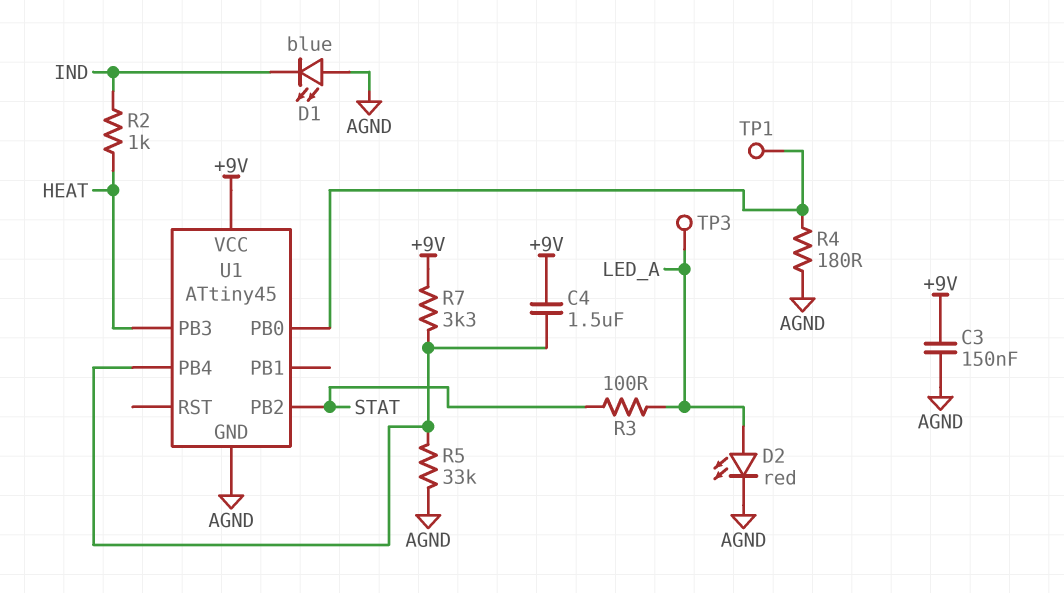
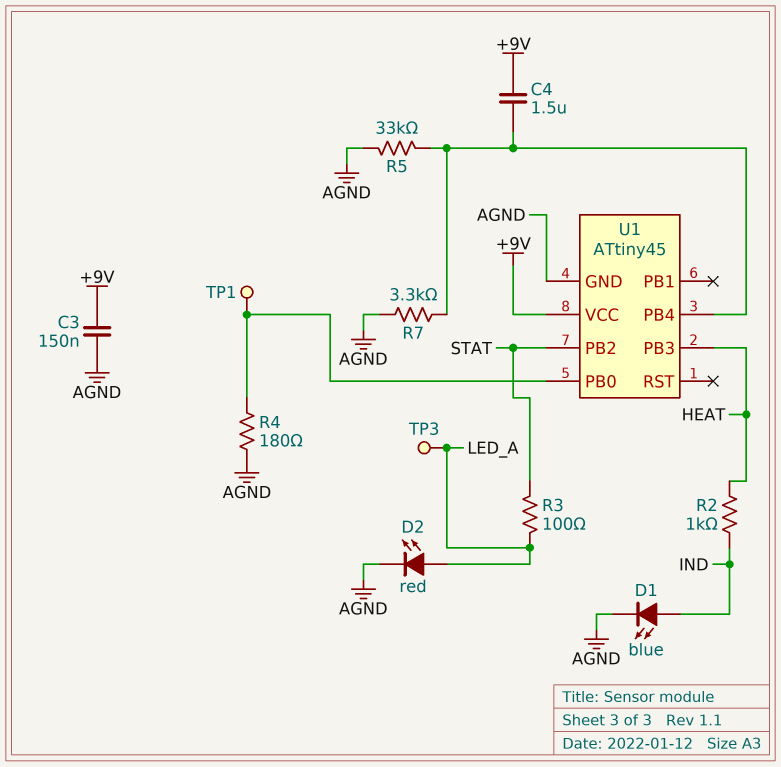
D1: LED blue (A AGND, K IND) -> LED blue (A IND, K AGND)
R7: 3.3k (+9V, U1/PB4) -> 3.3k (AGND, U1/PB4)

